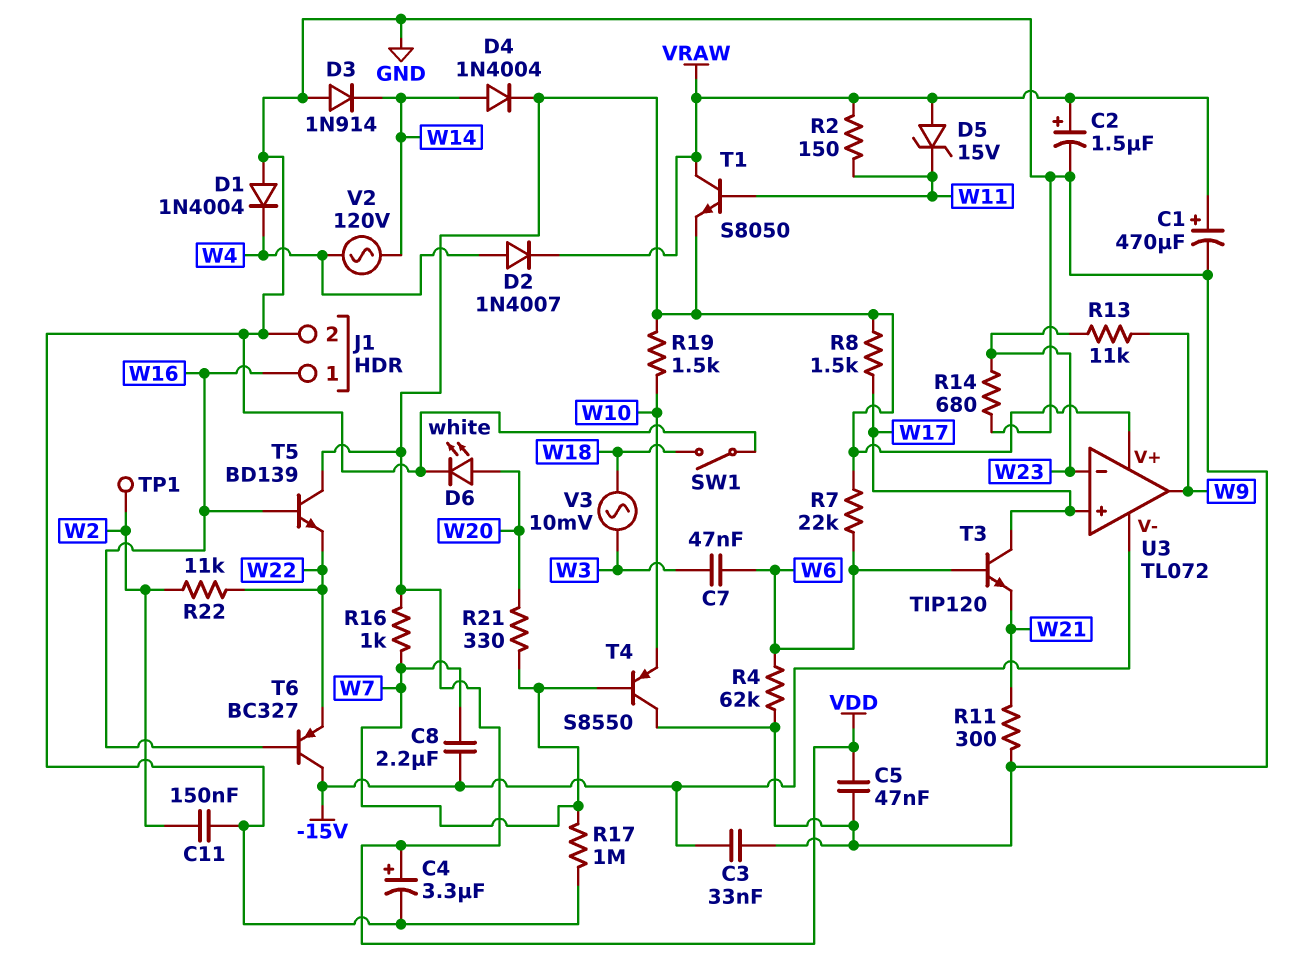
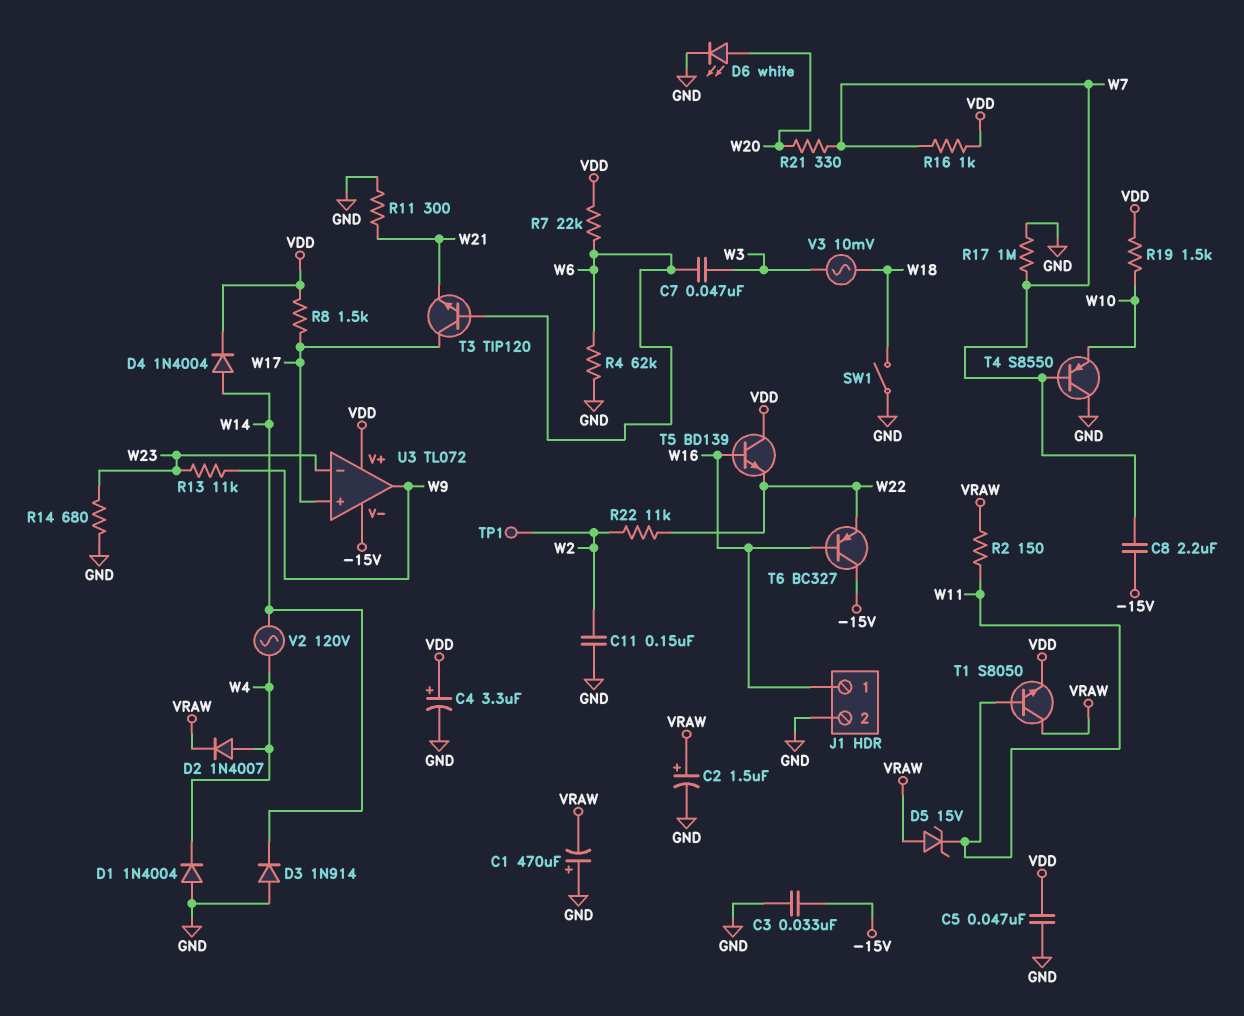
C1: 470uF (plus VRAW, minus GND) -> 470uF (plus GND, minus VRAW)

